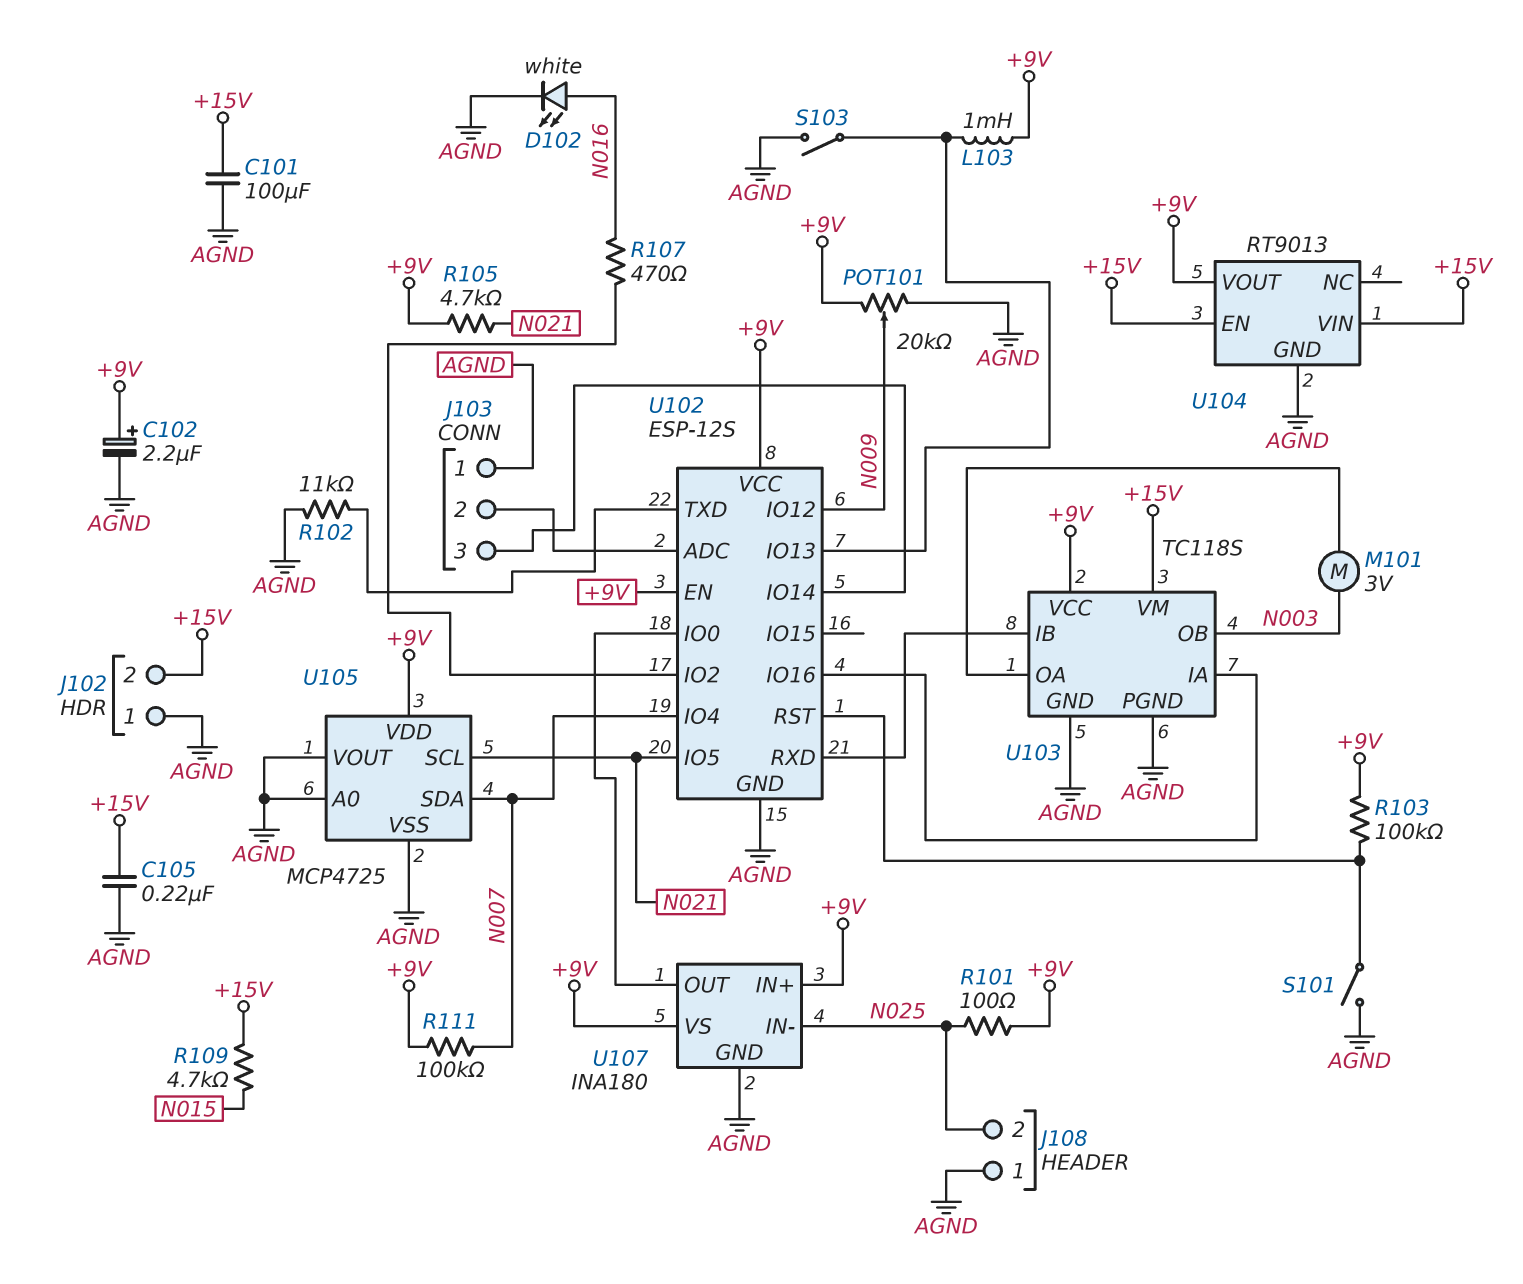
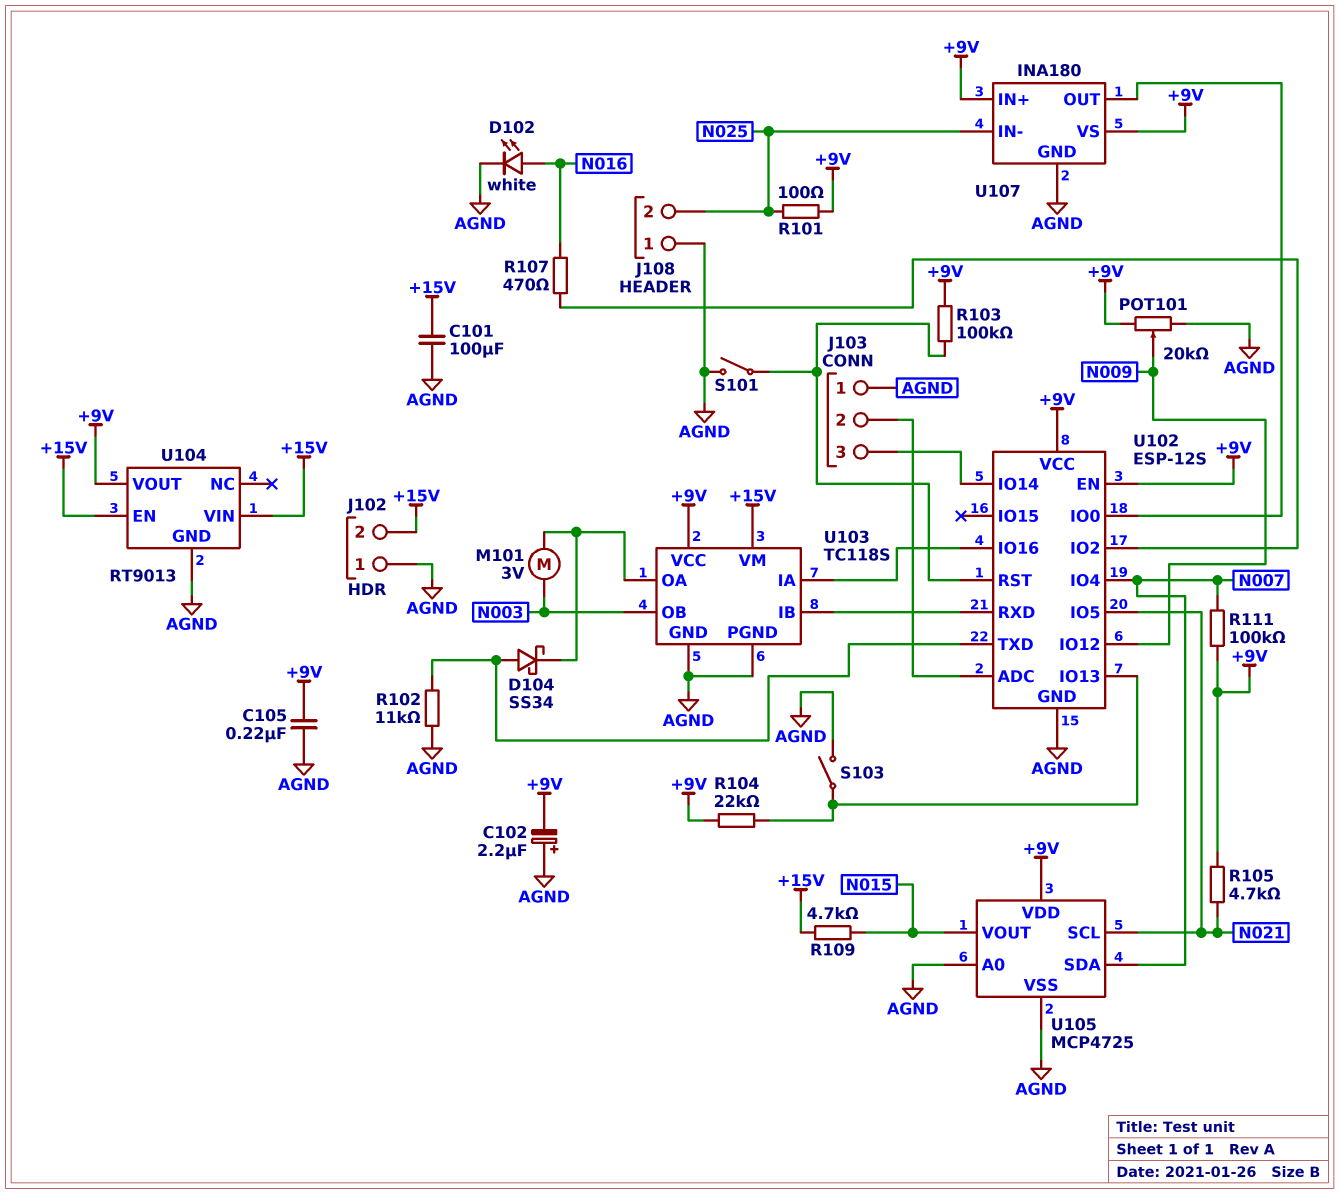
C102: 2.2uF (plus +9V, minus AGND) -> 2.2uF (plus AGND, minus +9V)
C105: 220nF (+15V, AGND) -> 220nF (+9V, AGND)
D104: none -> schottky SS34 (A U102/TXD, K U103/OA)
L103: 1mH (+9V, U102/IO13) -> none
R104: none -> 22k (+9V, U102/IO13)
U105 pin VOUT: AGND -> N015

